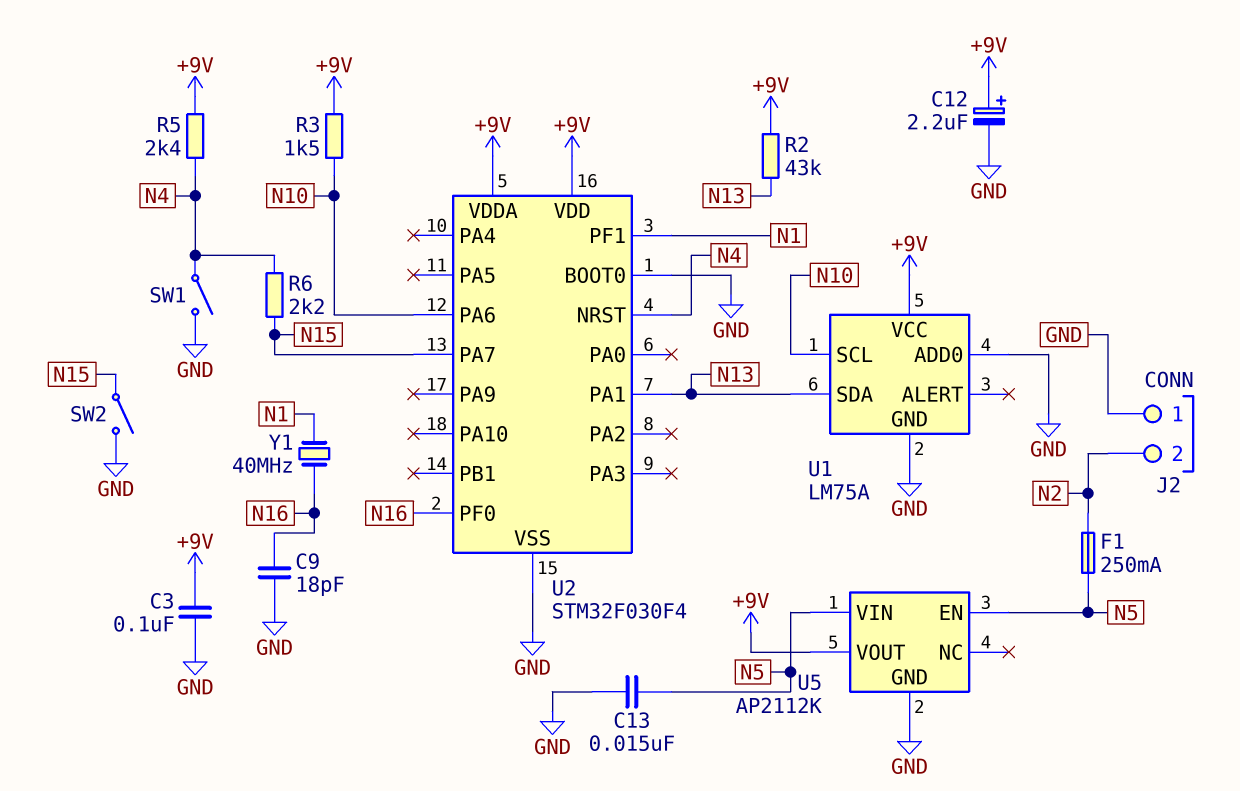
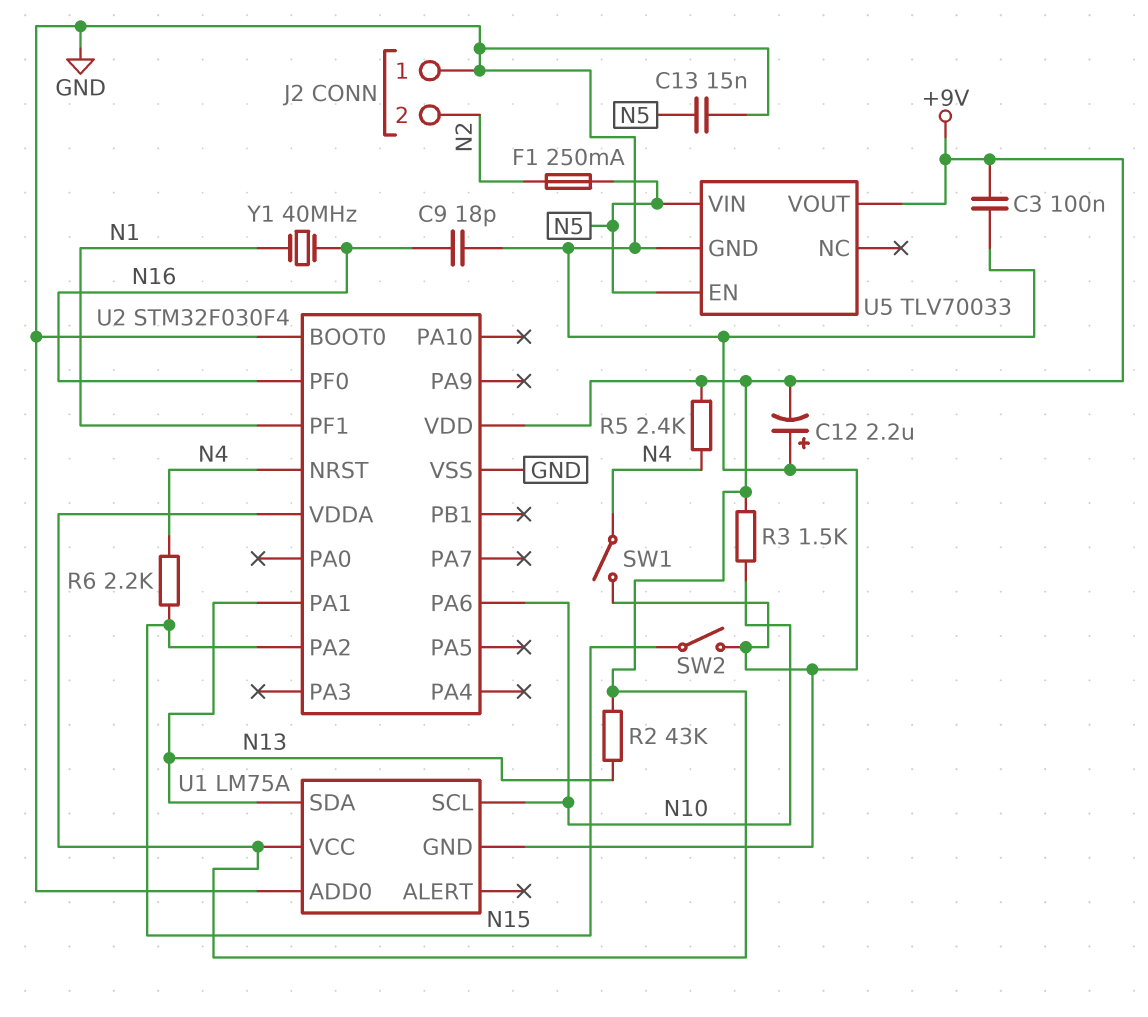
C12: 2.2uF (plus +9V, minus GND) -> 2.2uF (plus GND, minus +9V)
U2 pin PA2: none -> N15
U2 pin PA7: N15 -> none
U5: AP2112K -> TLV70033

